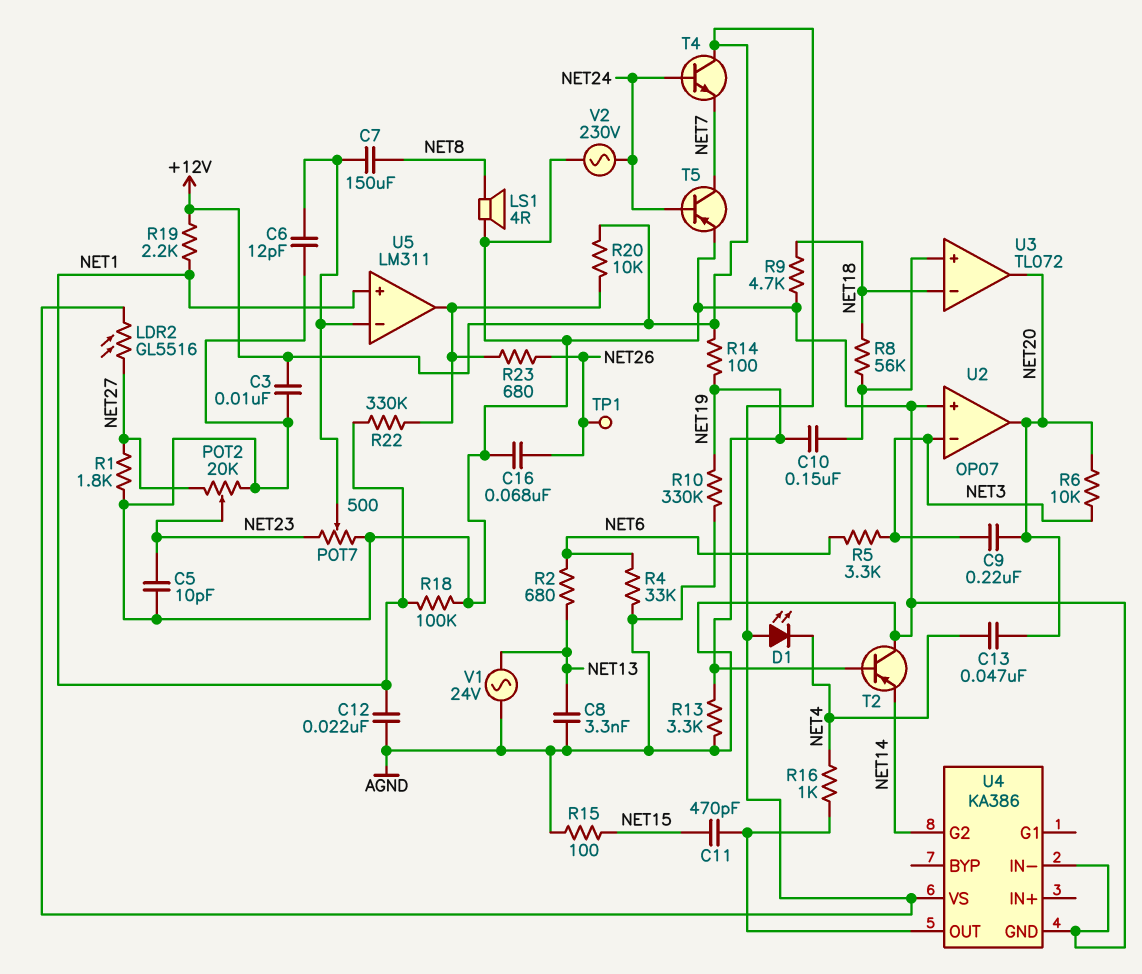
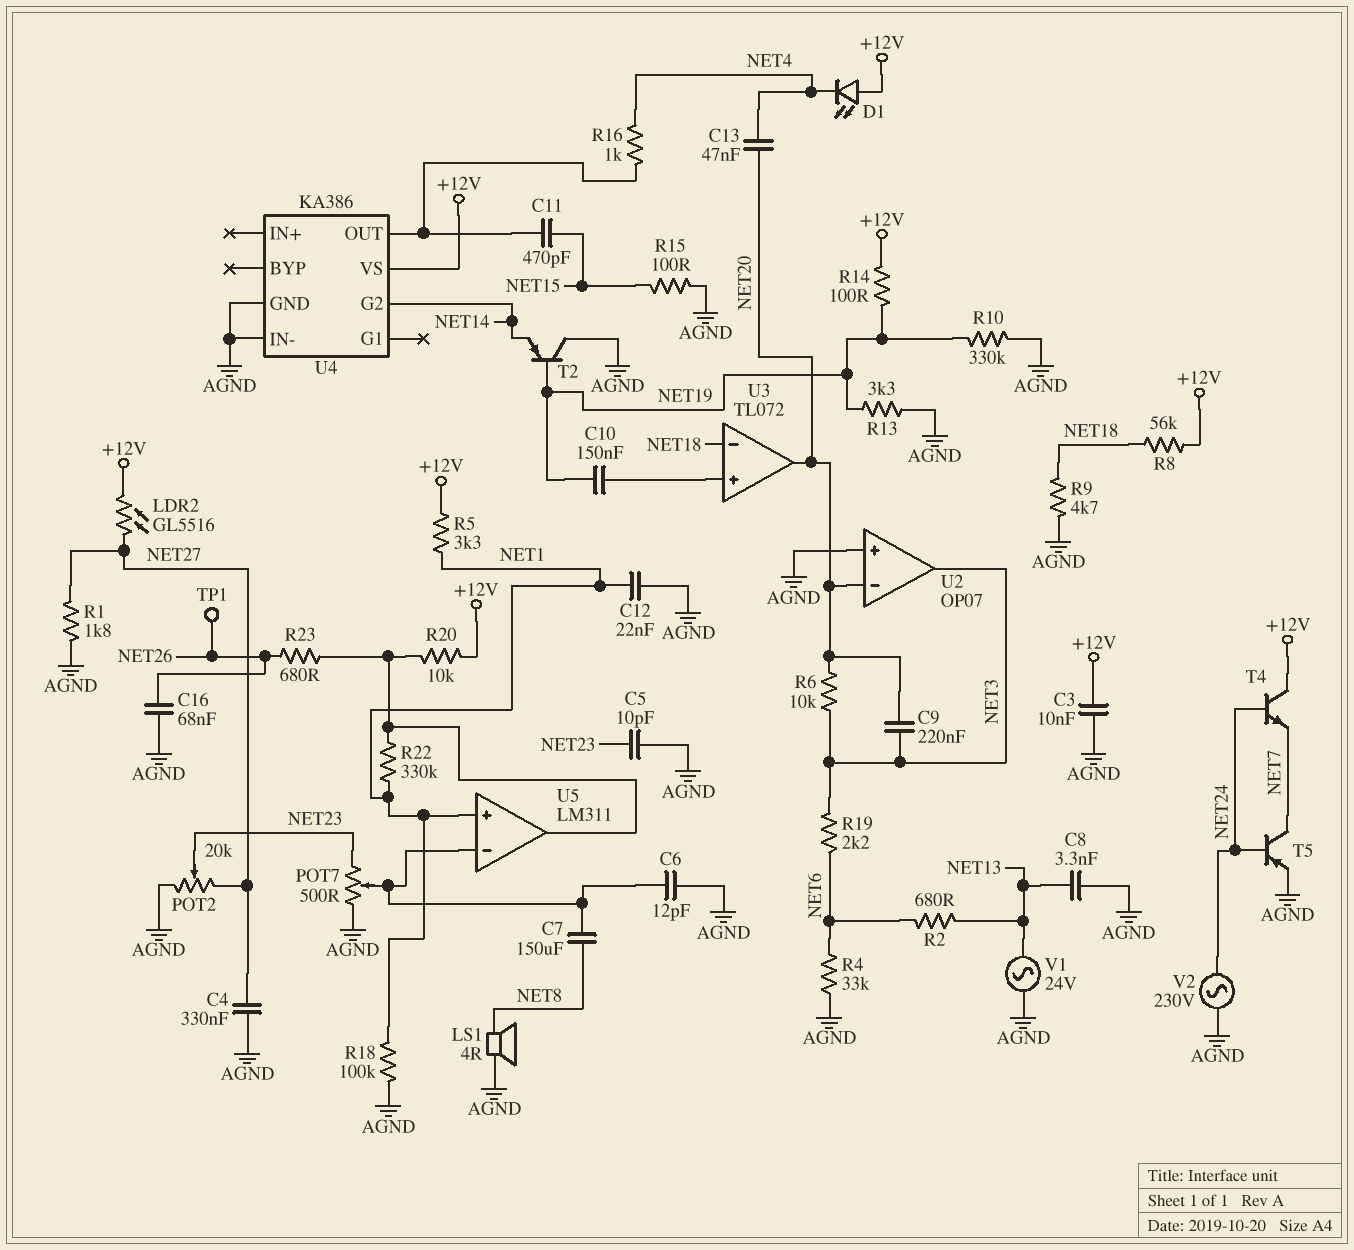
C4: none -> 330nF (AGND, NET27)
R5: 3.3k (NET3, NET6) -> 3.3k (+12V, NET1)
R8: 56k (NET18, U3/in+) -> 56k (+12V, NET18)
R19: 2.2k (+12V, NET1) -> 2.2k (NET3, NET6)
U2 pin in-: NET3 -> NET20
U2 pin out: NET20 -> NET3

